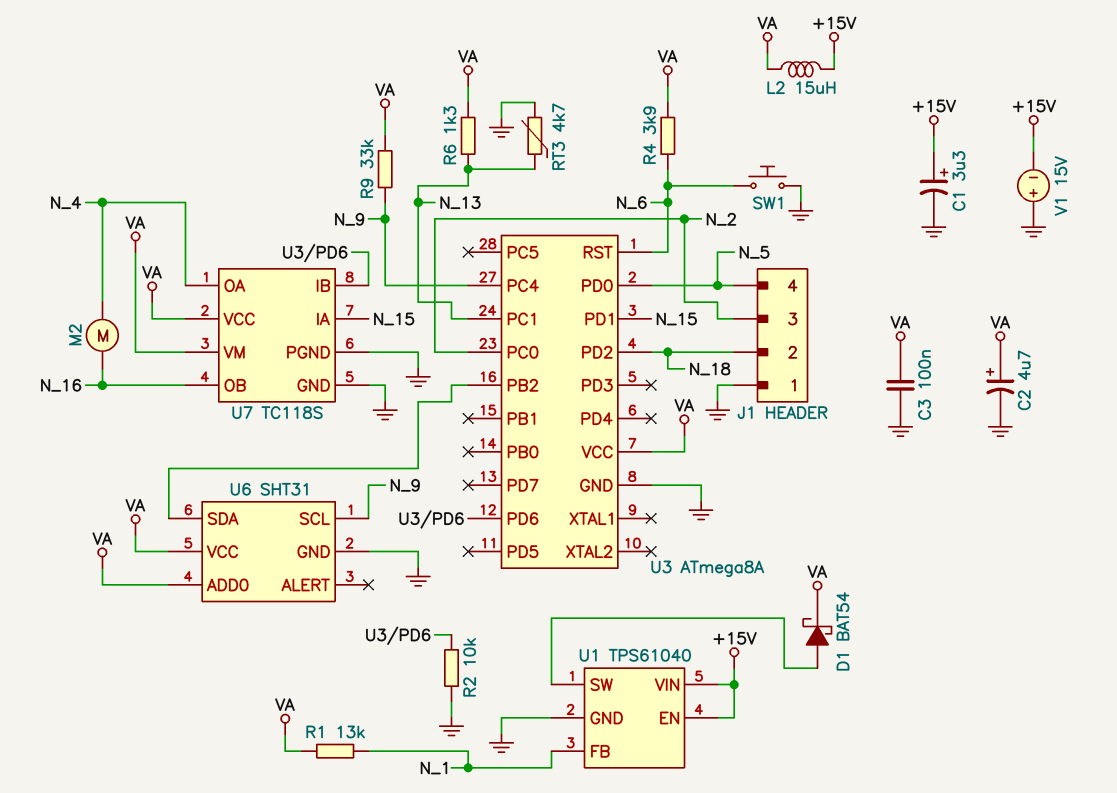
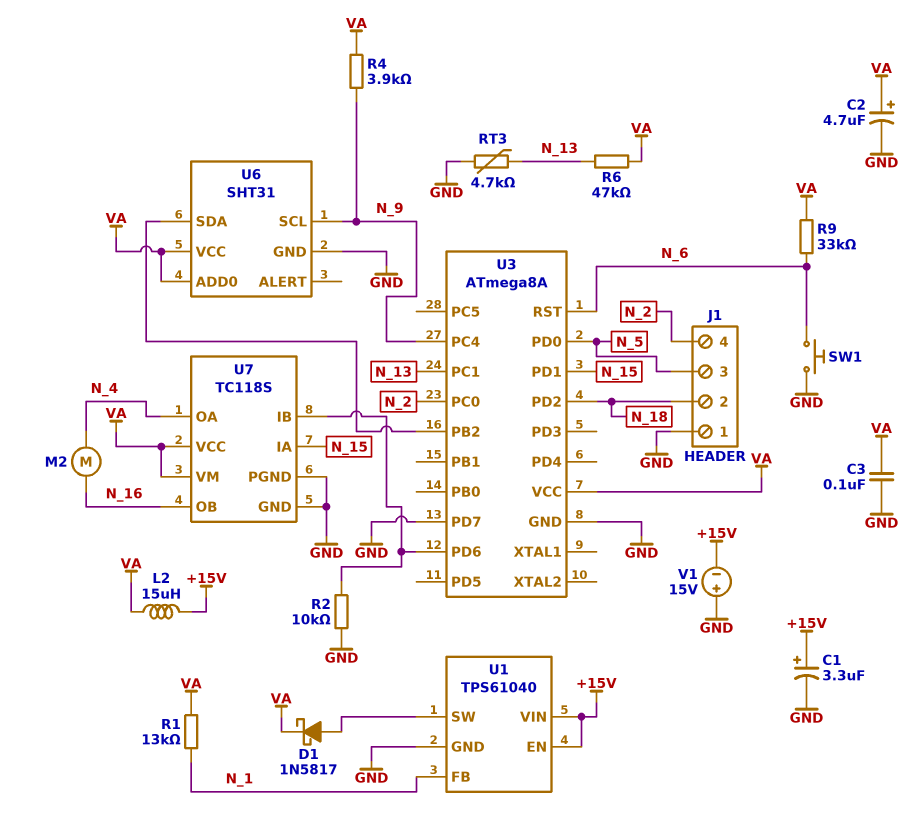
D1: schottky BAT54 (A U1/SW, K VA) -> schottky 1N5817 (A U1/SW, K VA)
J1 pin 3: N_2 -> N_5
J1 pin 4: N_5 -> N_2
R4: 3.9k (N_6, VA) -> 3.9k (N_9, VA)
R6: 1.3k (N_13, VA) -> 47k (N_13, VA)
R9: 33k (N_9, VA) -> 33k (N_6, VA)
U3 pin PD7: none -> GND

